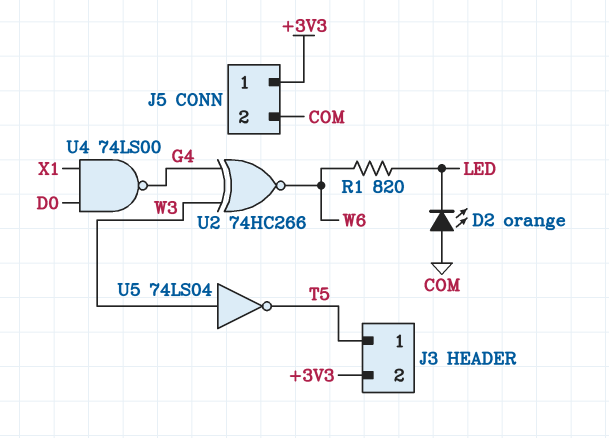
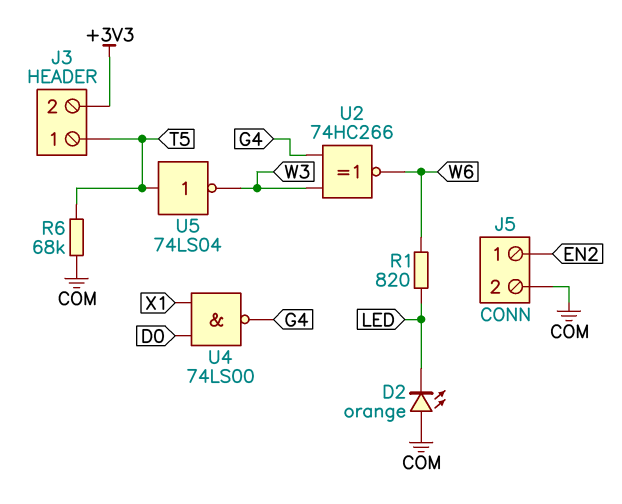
J5 pin 1: +3V3 -> EN2
R6: none -> 68k (COM, T5)
U5: NOT 74LS04 (in W3, out T5) -> NOT 74LS04 (in T5, out W3)

